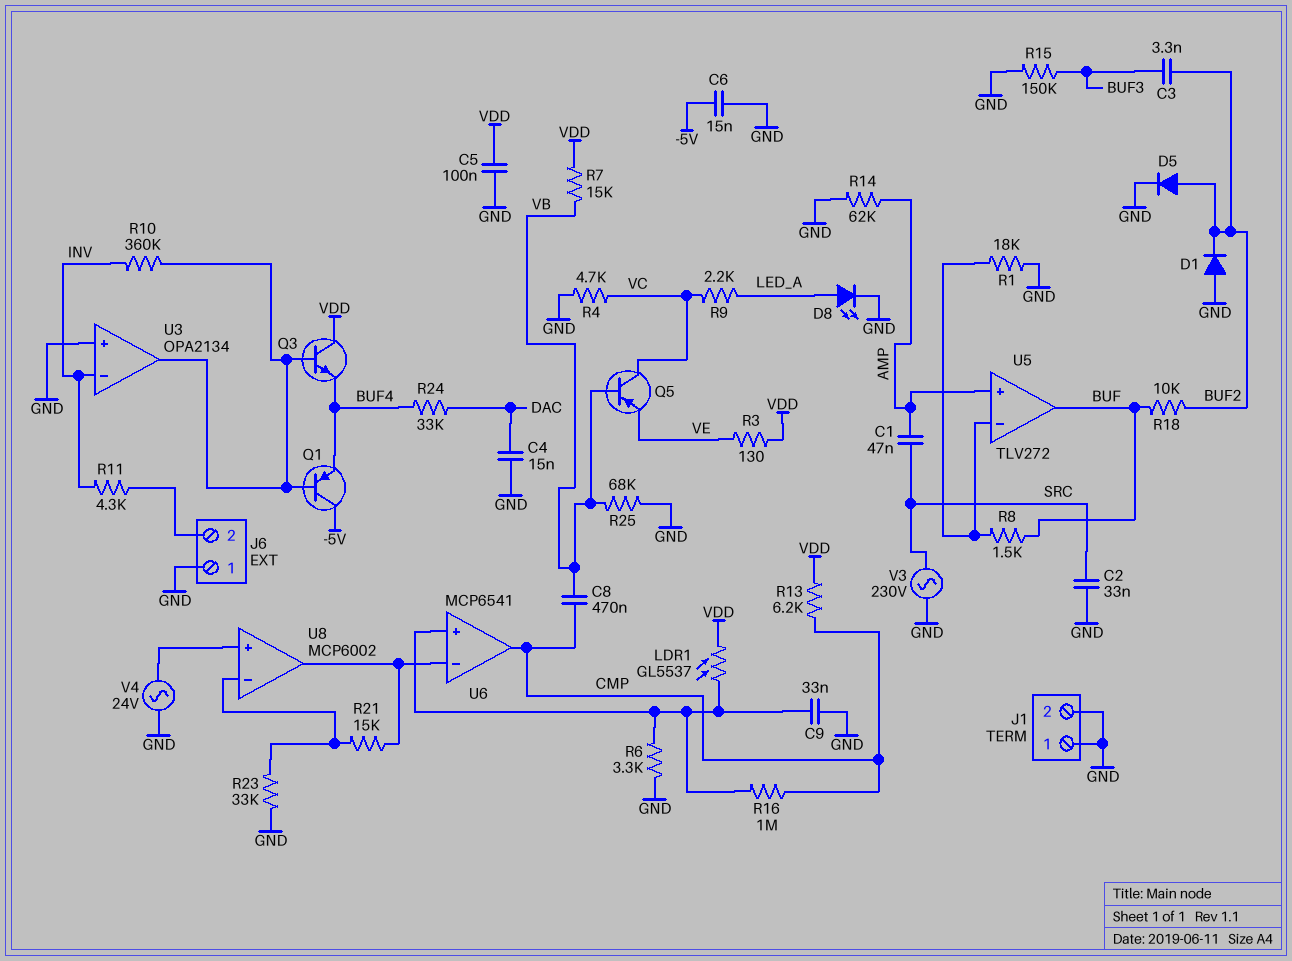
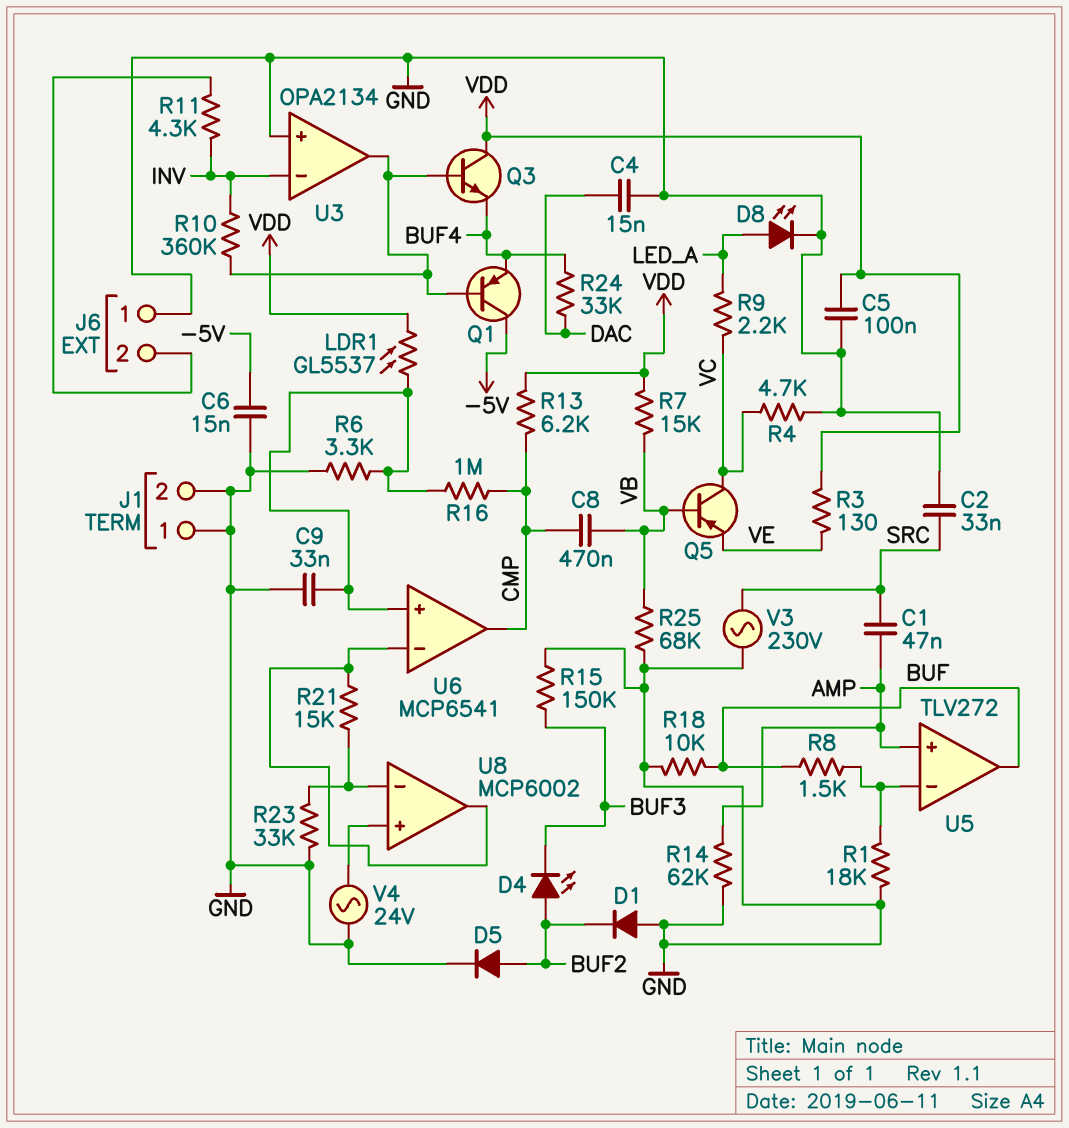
C3: 3.3nF (BUF2, BUF3) -> none
D4: none -> LED (A BUF2, K BUF3)
R18: 10k (BUF, BUF2) -> 10k (BUF, GND)

